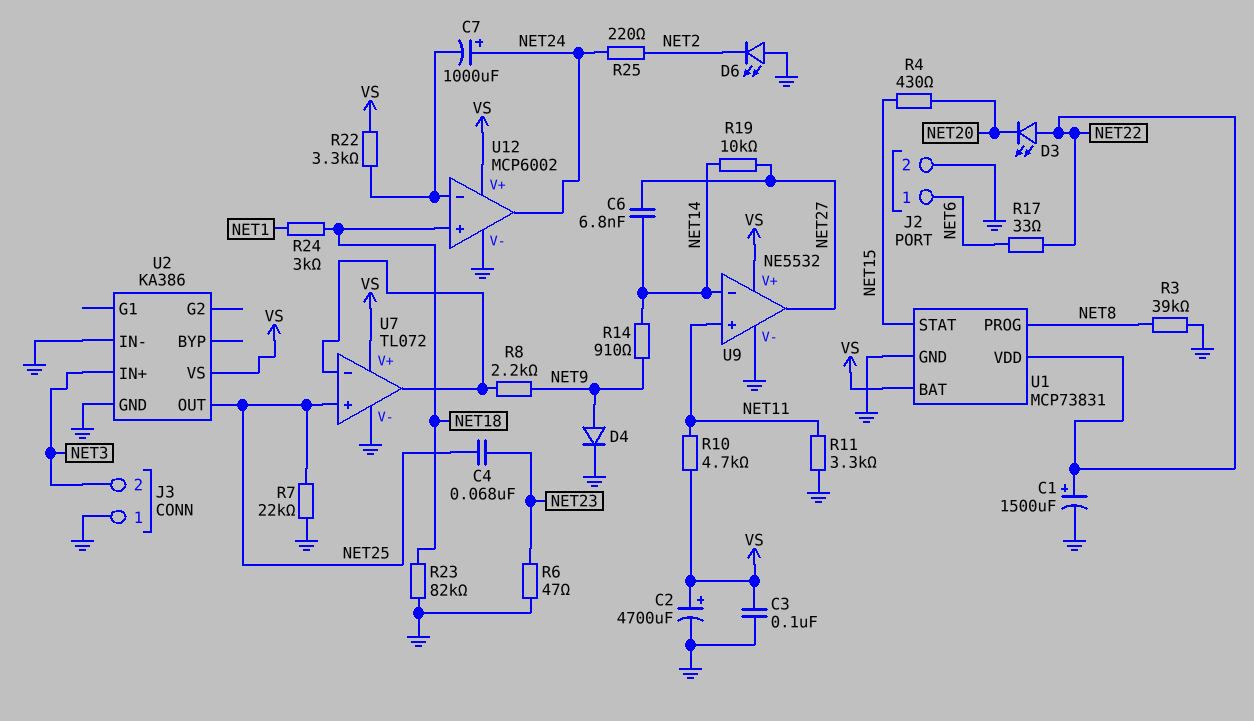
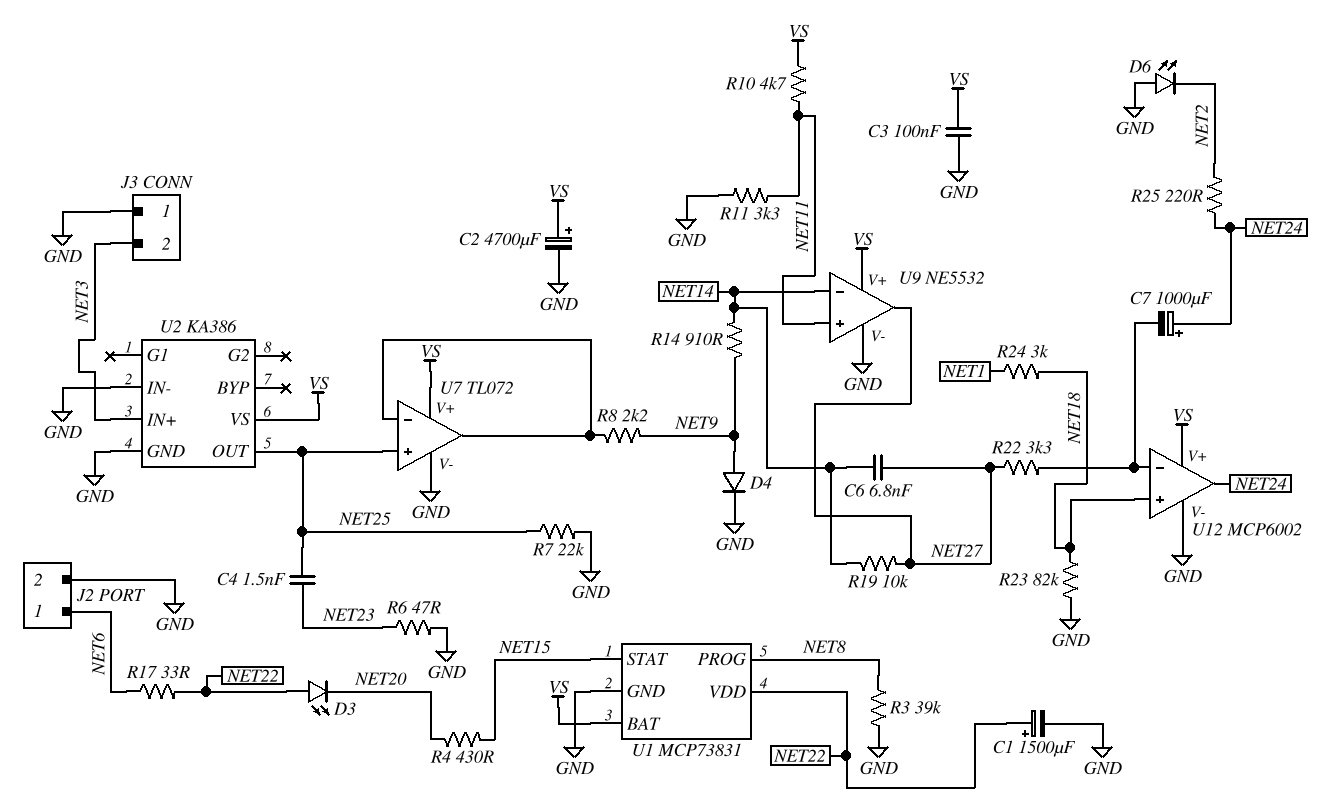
C4: 68nF (NET23, NET25) -> 1.5nF (NET23, NET25)
R22: 3.3k (U12/in-, VS) -> 3.3k (NET27, U12/in-)

